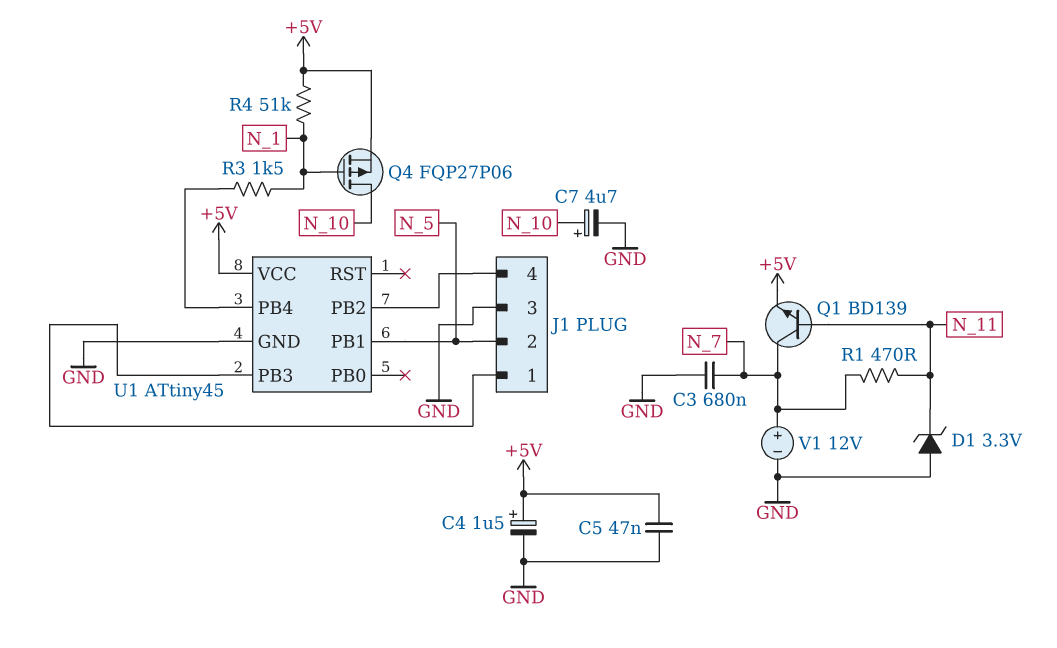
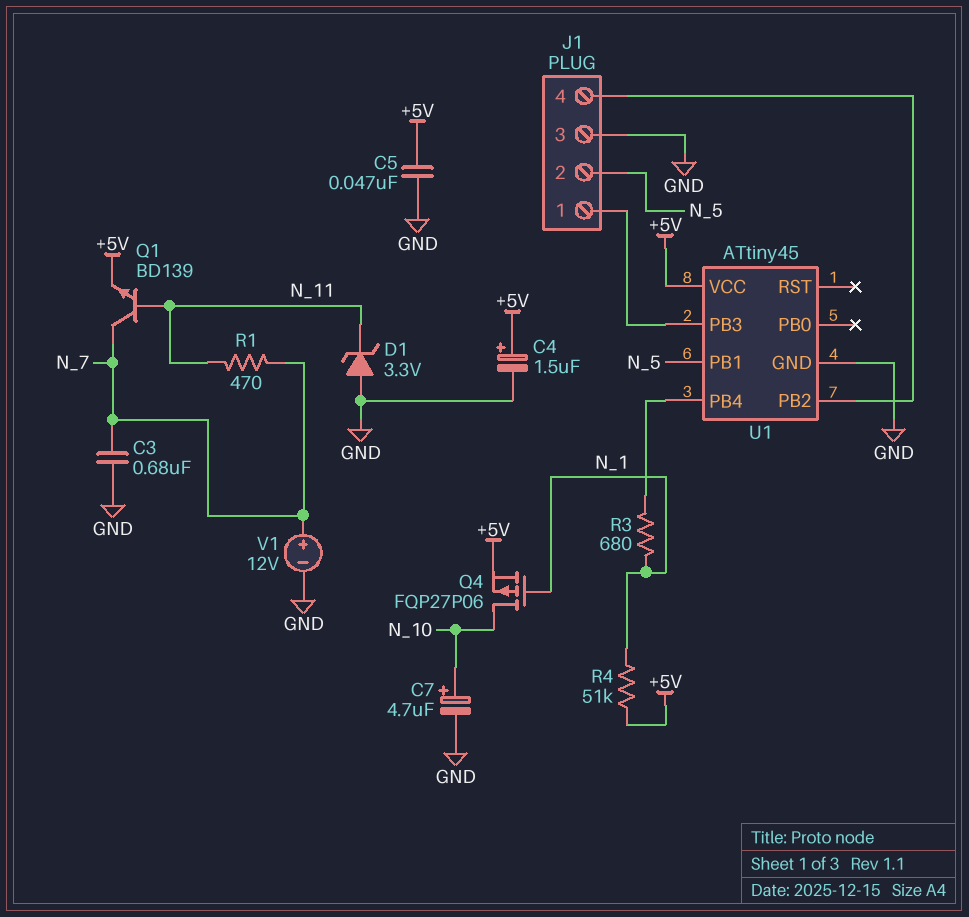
R3: 1.5k (N_1, U1/PB4) -> 680 (N_1, U1/PB4)

